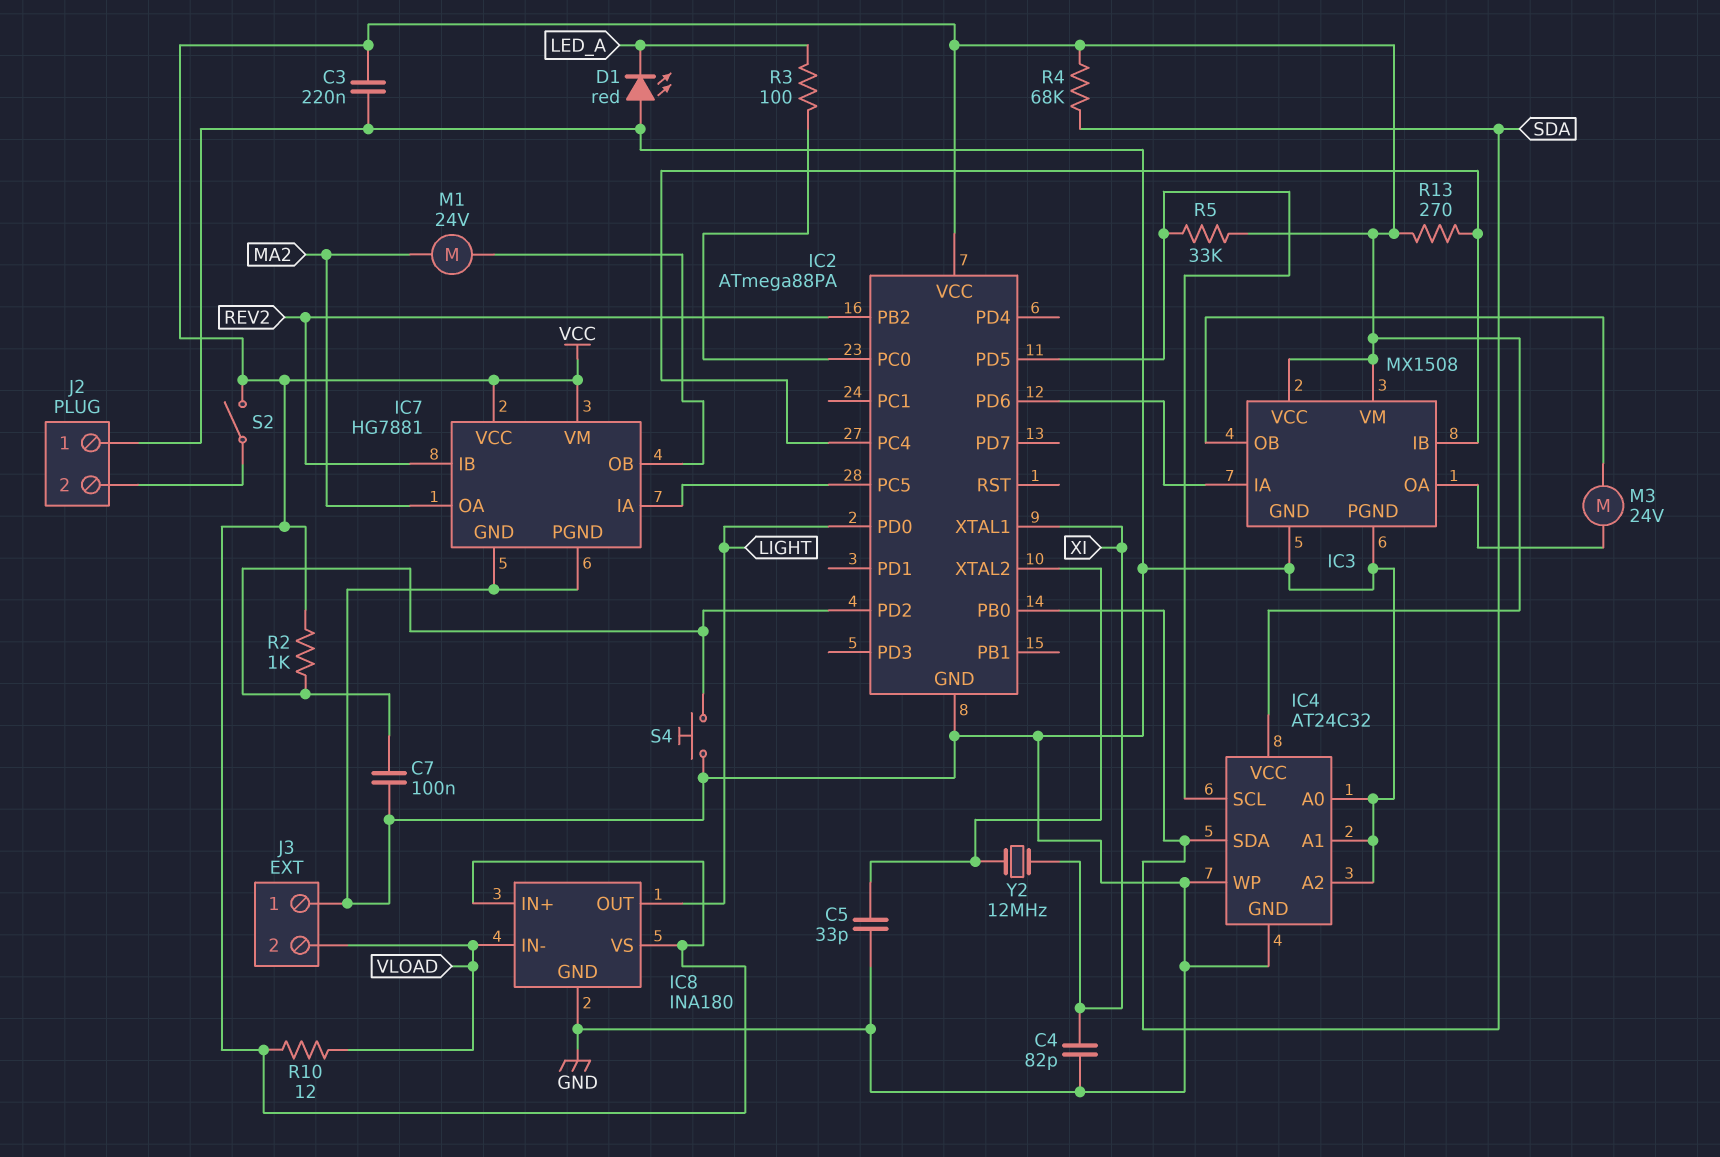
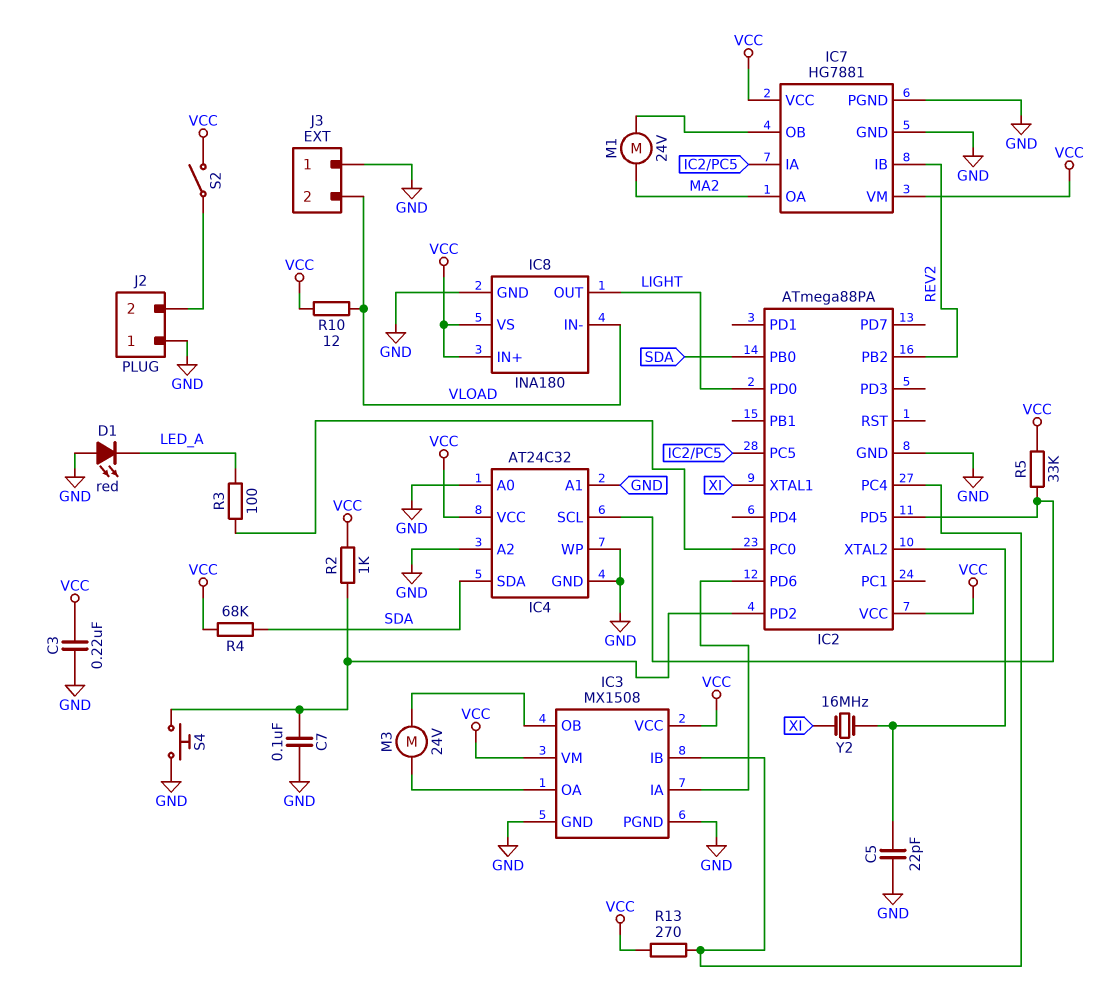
C4: 82pF (GND, XI) -> none
C5: 33pF (GND, IC2/XTAL2) -> 22pF (GND, IC2/XTAL2)
Y2: 12MHz (IC2/XTAL2, XI) -> 16MHz (IC2/XTAL2, XI)

